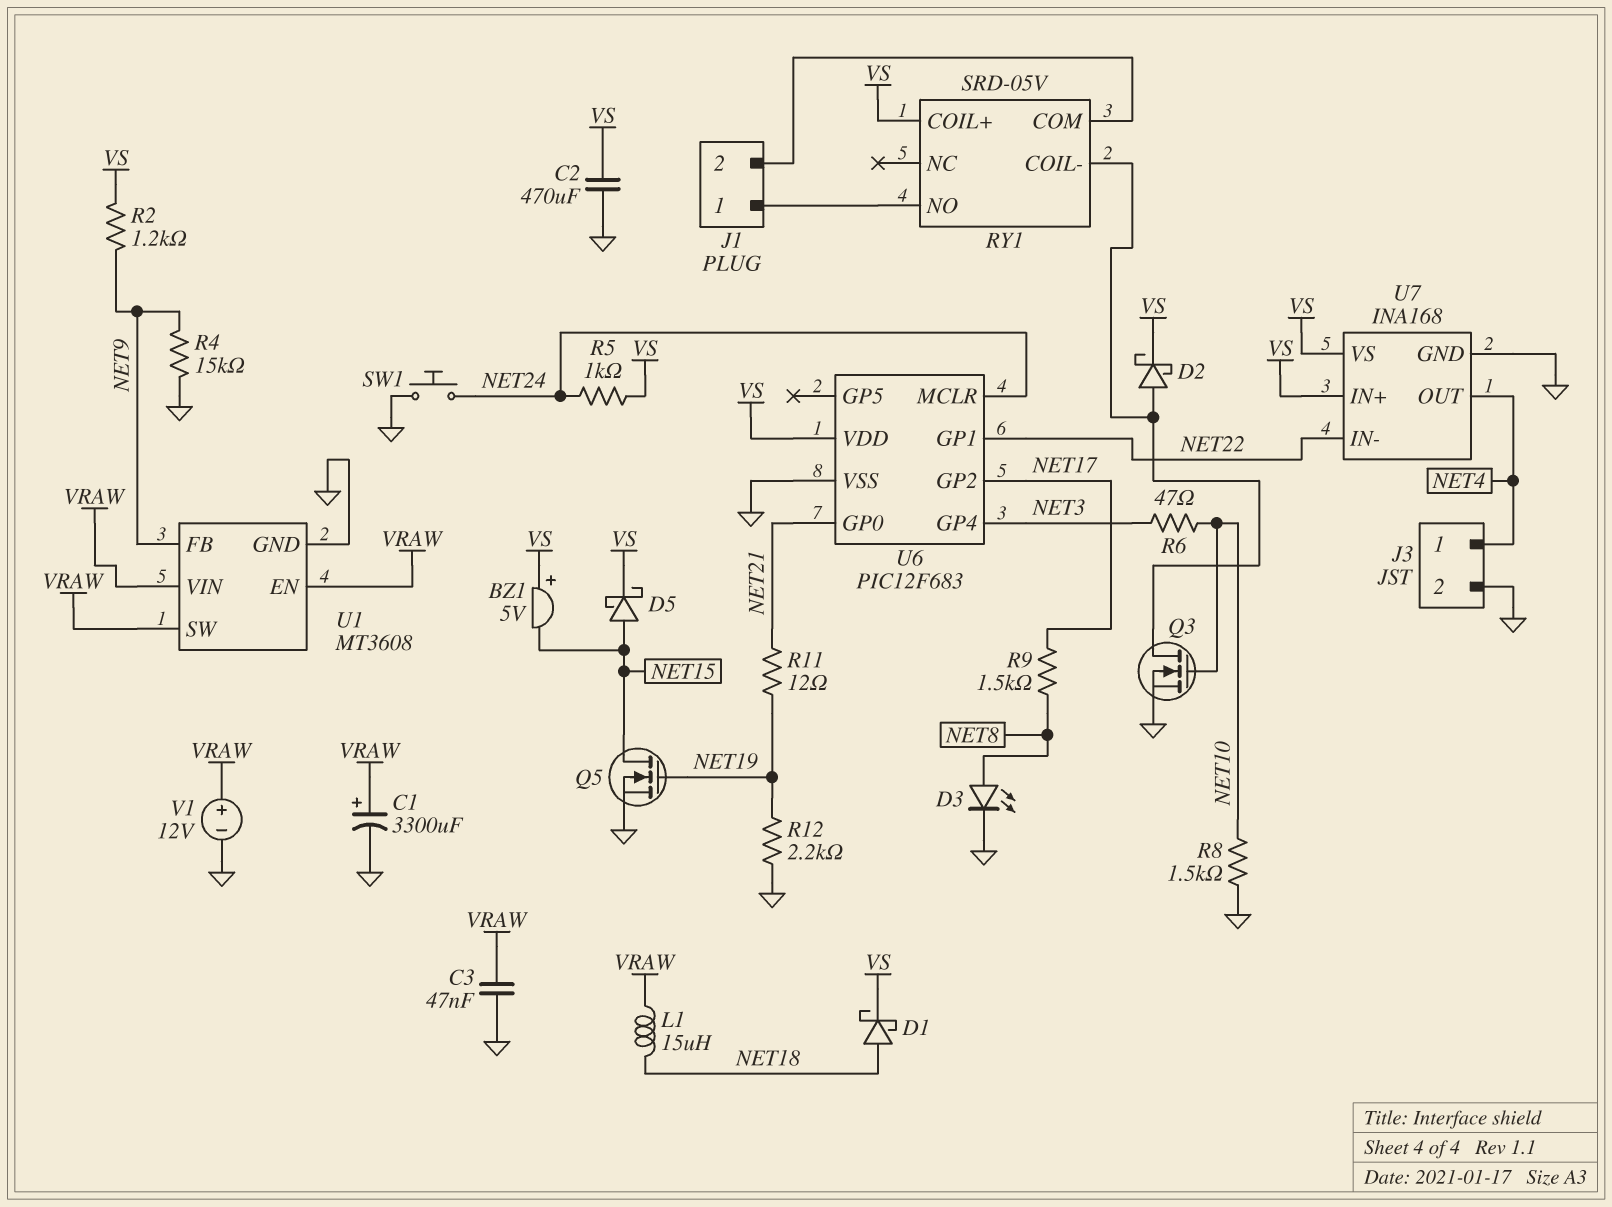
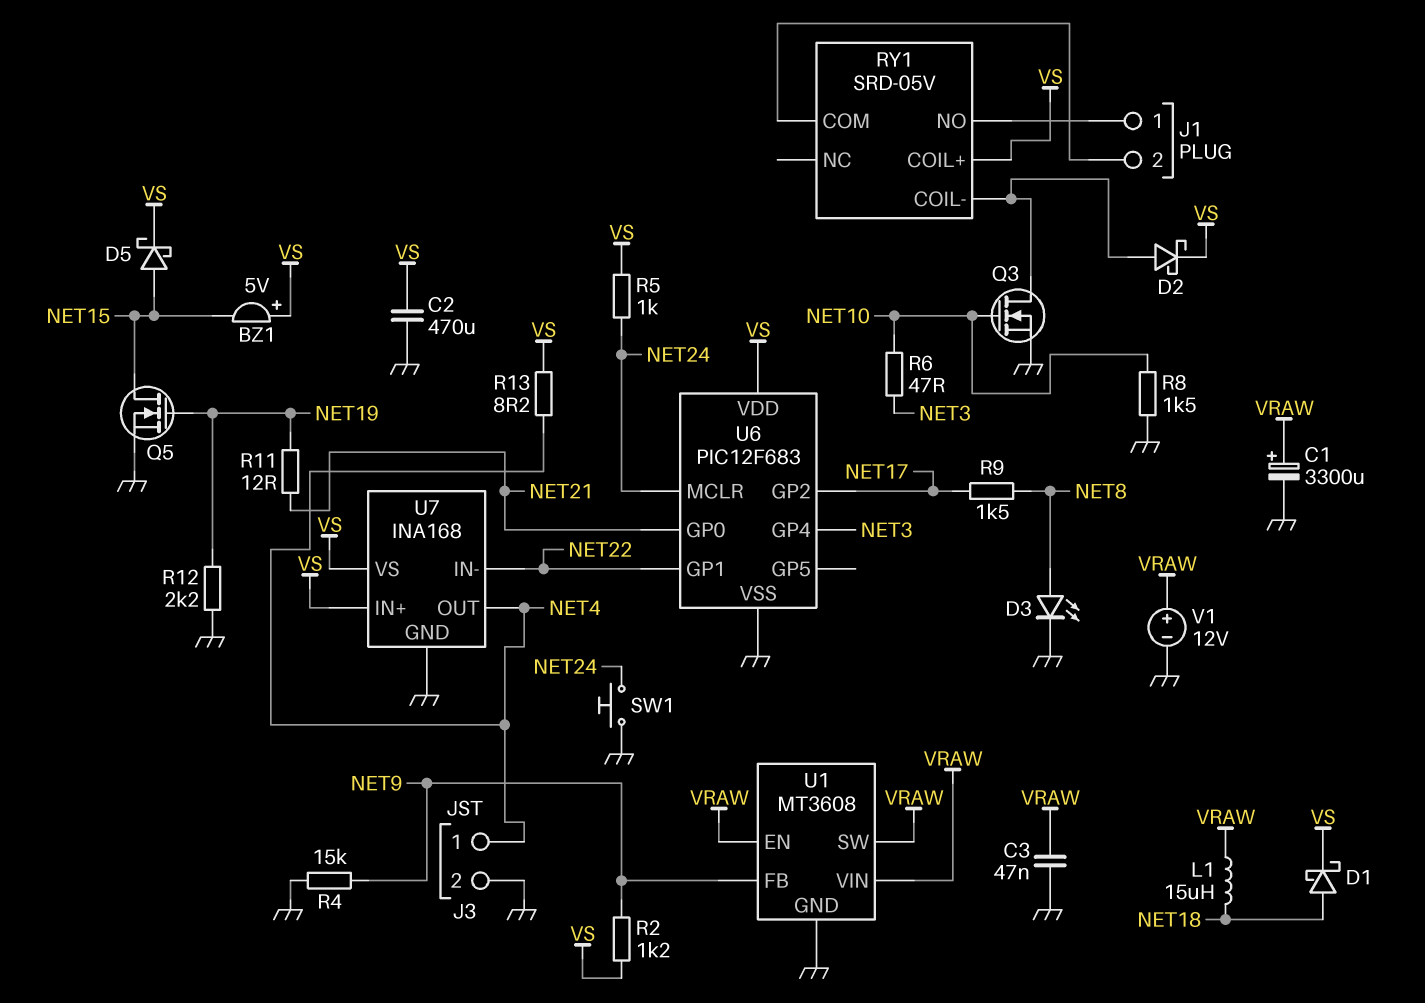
R13: none -> 8.2 (NET4, VS)

